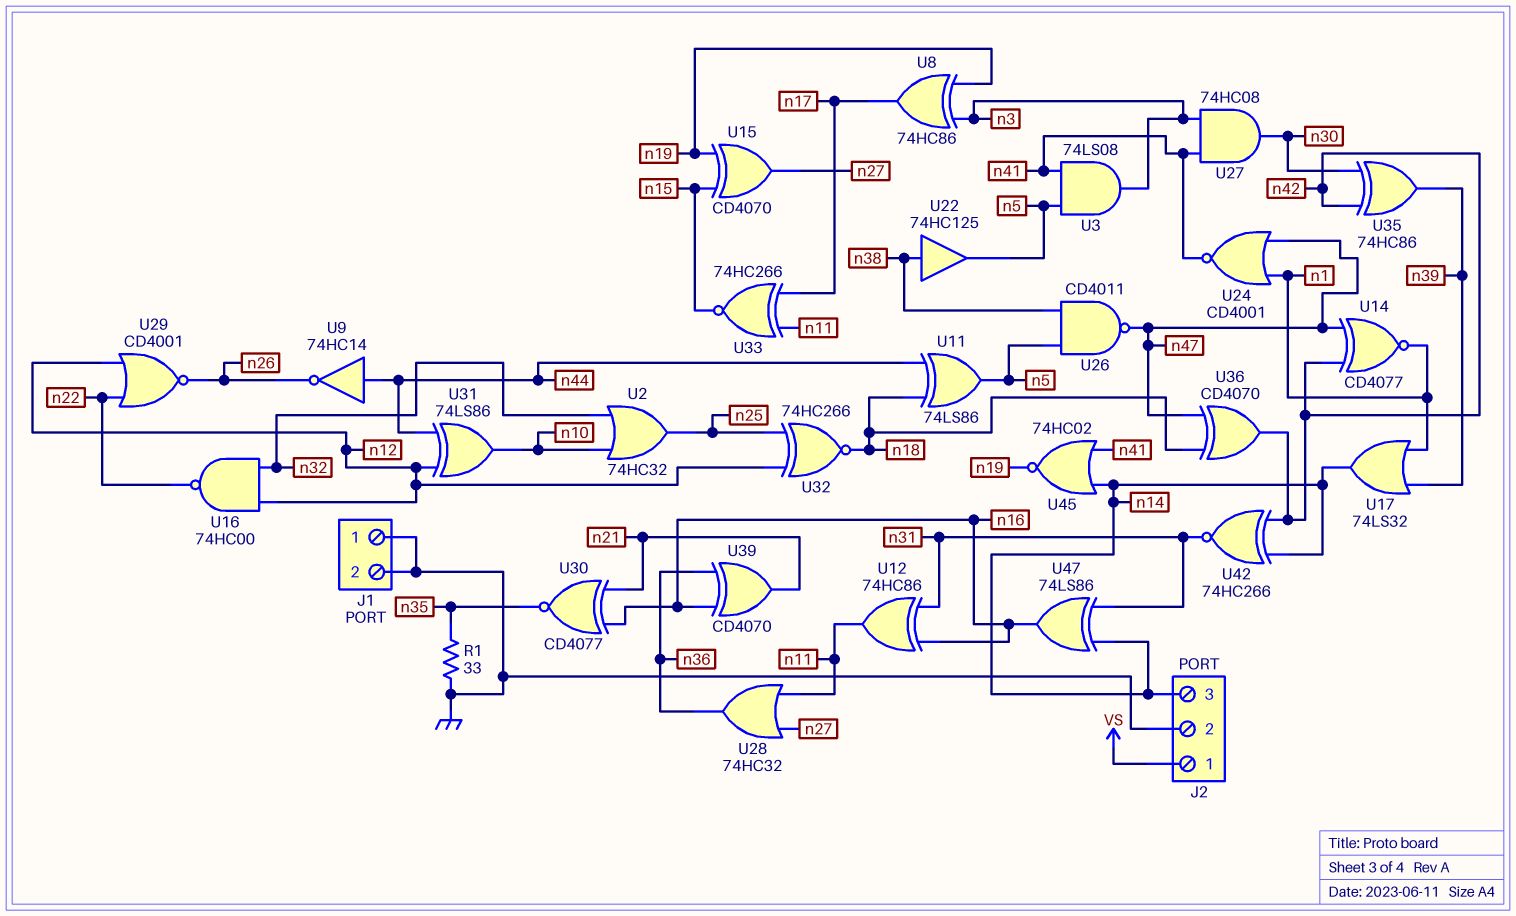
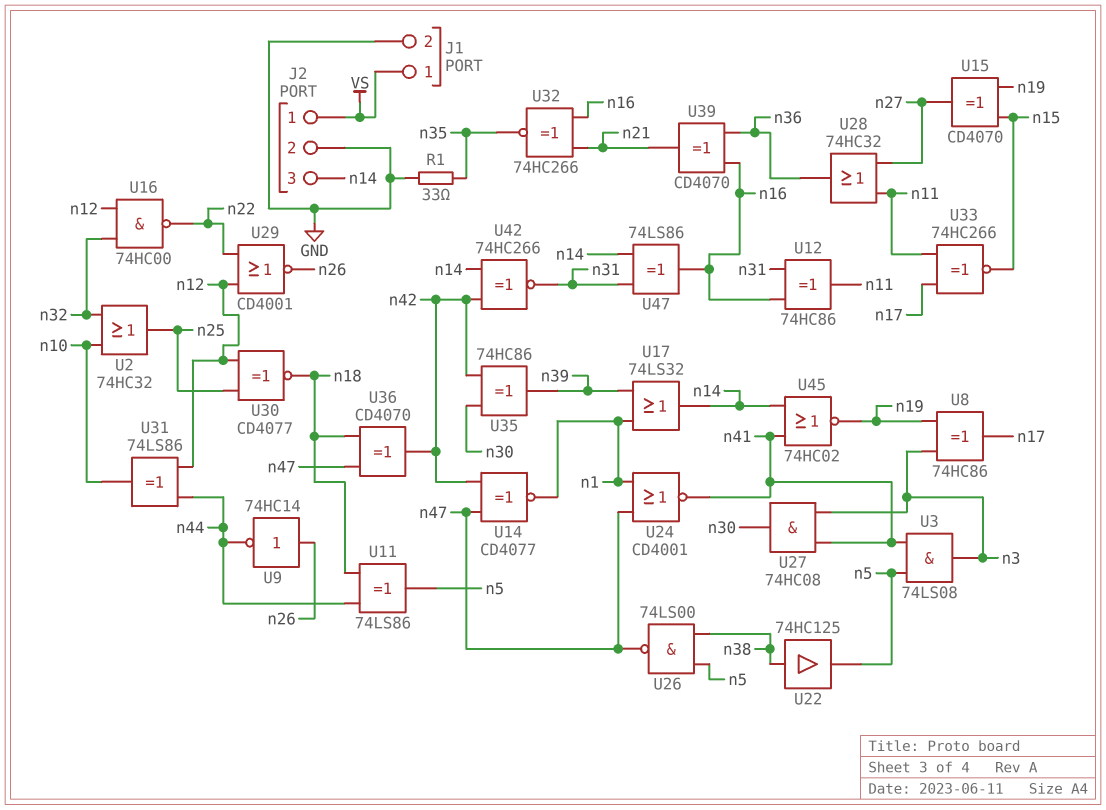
J1 pin 1: GND -> VS
U9: NOT 74HC14 (in n44, out n26) -> NOT 74HC14 (in n26, out n44)
U26: NAND CD4011 (in n5, in n38, out n47) -> NAND 74LS00 (in n5, in n38, out n47)
U30: XNOR CD4077 (in n16, in n21, out n35) -> XNOR CD4077 (in n12, in n25, out n18)
U32: XNOR 74HC266 (in n12, in n25, out n18) -> XNOR 74HC266 (in n16, in n21, out n35)

